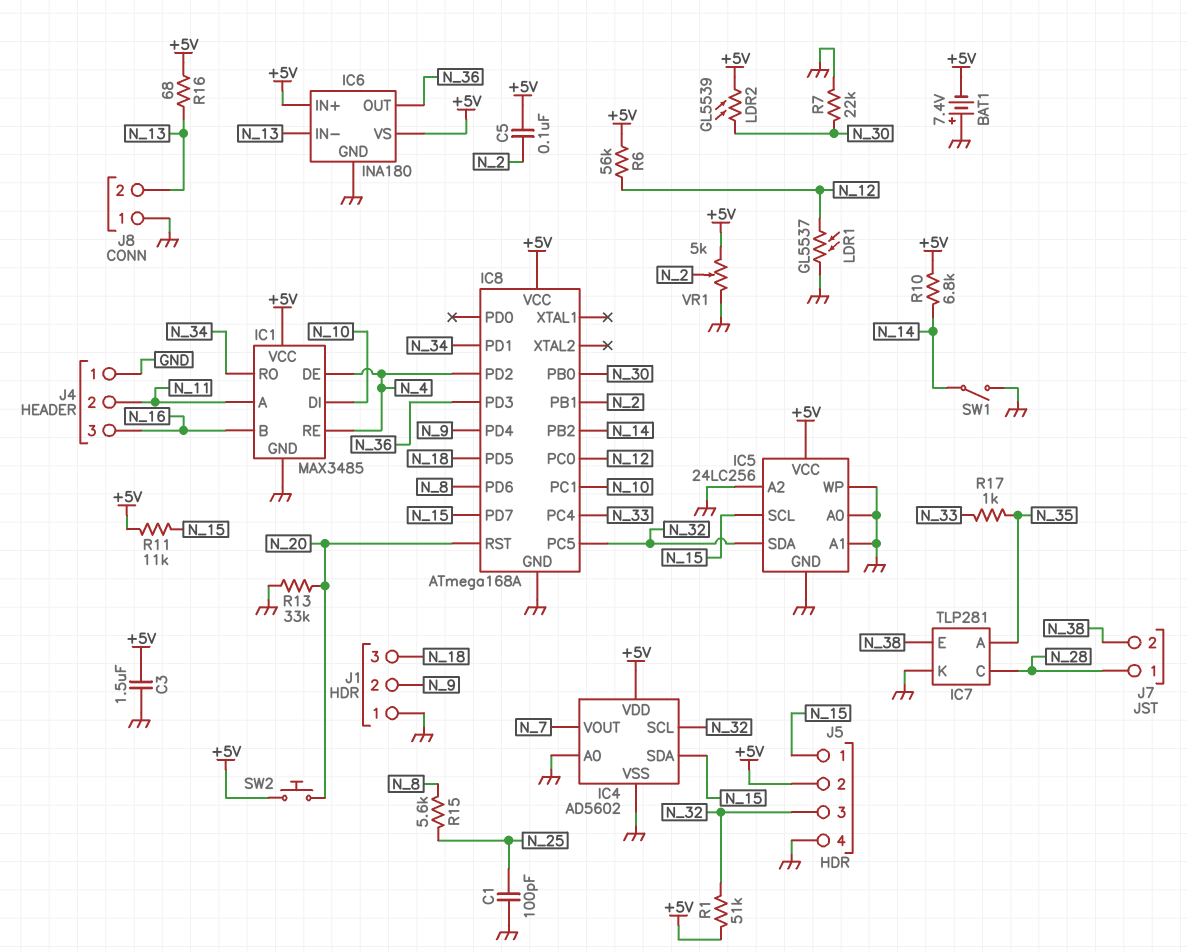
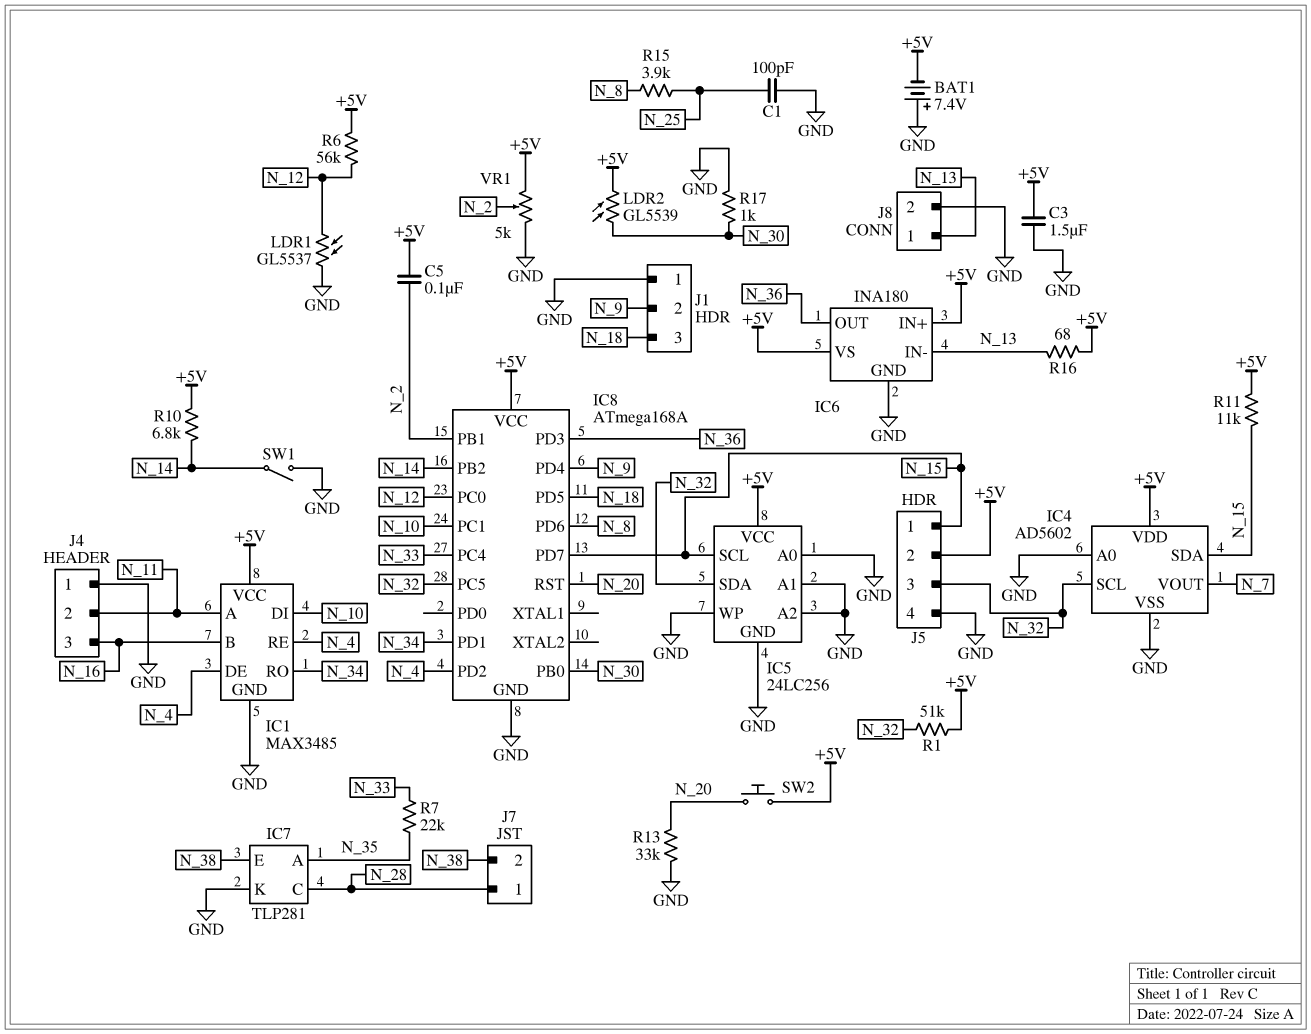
J8 pin 1: GND -> N_13
J8 pin 2: N_13 -> GND
R7: 22k (GND, N_30) -> 22k (N_33, N_35)
R15: 5.6k (N_8, N_25) -> 3.9k (N_8, N_25)
R17: 1k (N_33, N_35) -> 1k (GND, N_30)

